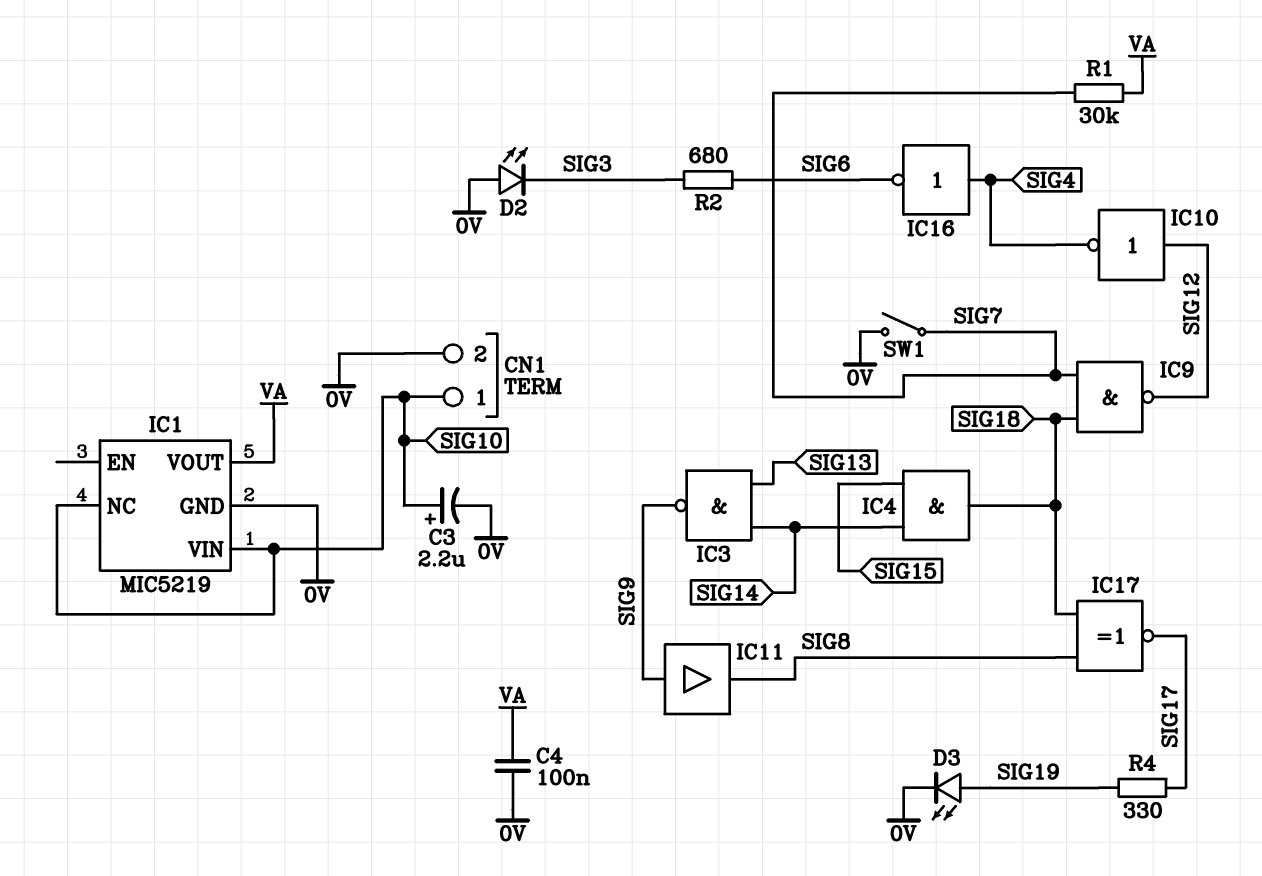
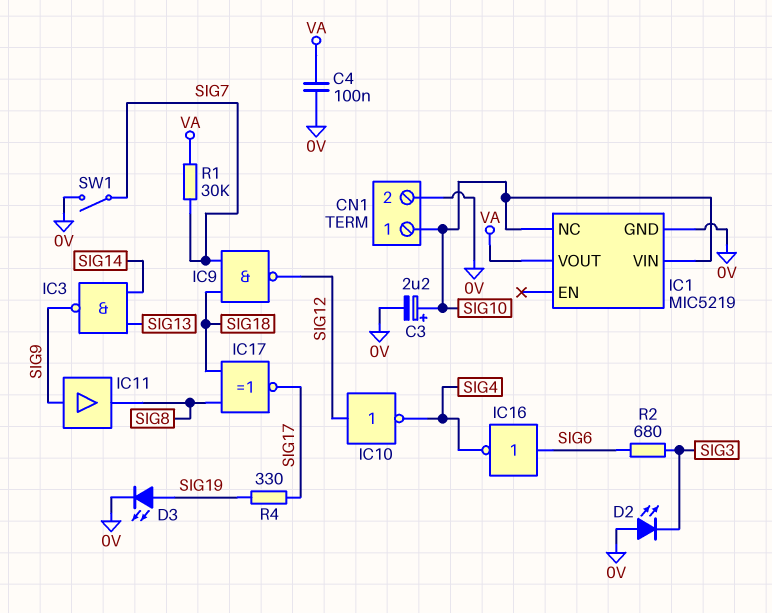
IC4: AND (in SIG14, in SIG15, out SIG18) -> none
IC16: NOT (in SIG4, out SIG6) -> NOT (in SIG6, out SIG4)

